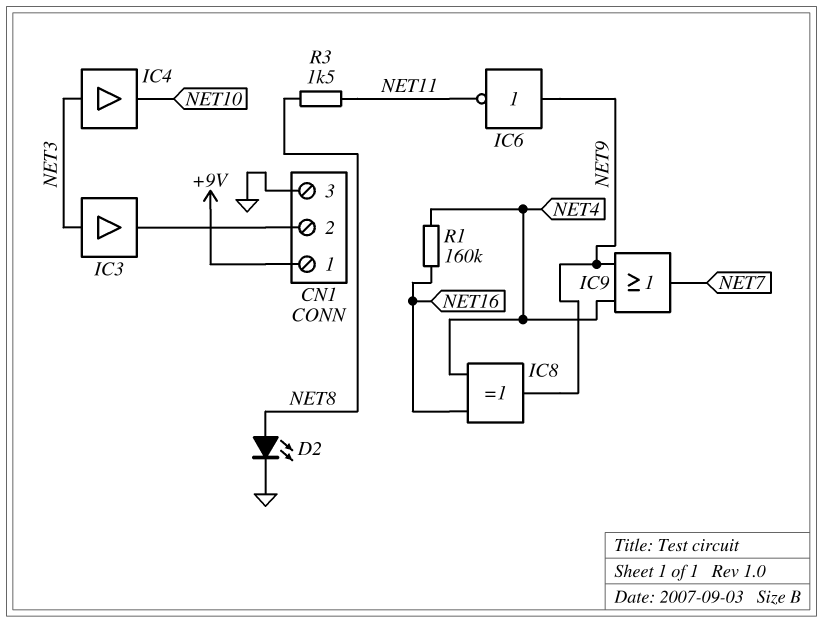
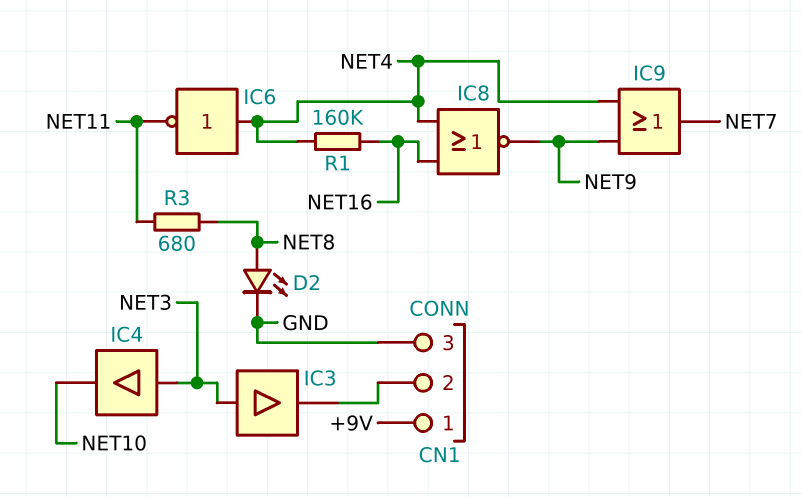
IC6: NOT (in NET9, out NET11) -> NOT (in NET4, out NET11)
IC8: XOR (in NET4, in NET16, out NET9) -> NOR (in NET4, in NET16, out NET9)
R3: 1.5k (NET8, NET11) -> 680 (NET8, NET11)

